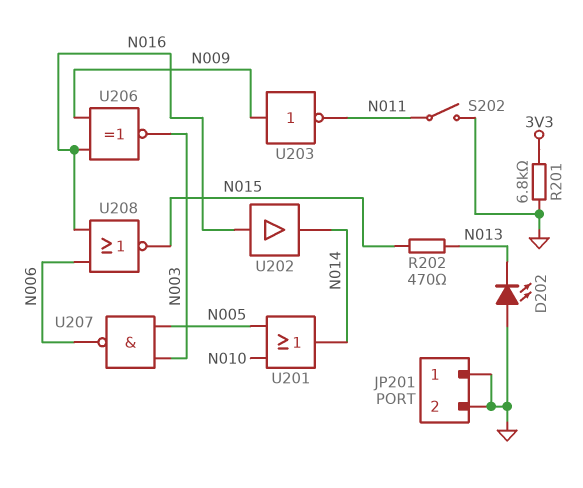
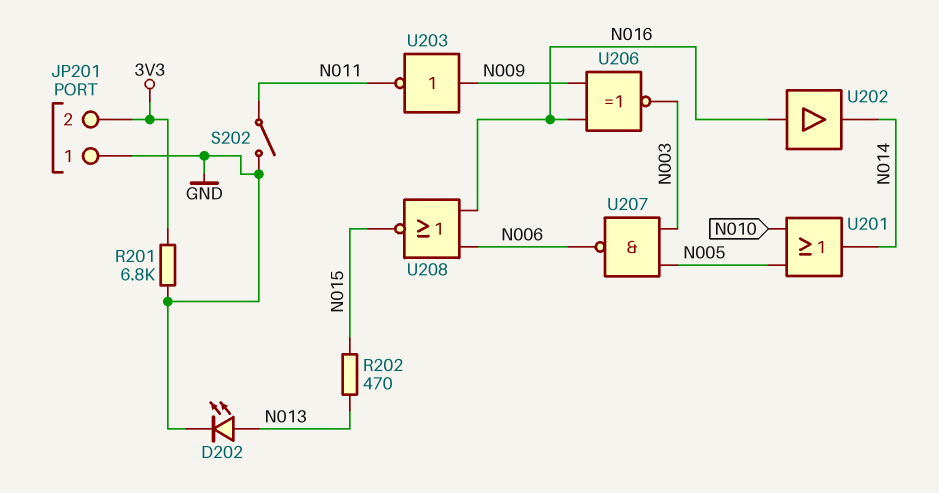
D202: LED (A GND, K N013) -> LED (A N013, K GND)
JP201 pin 2: GND -> 3V3

